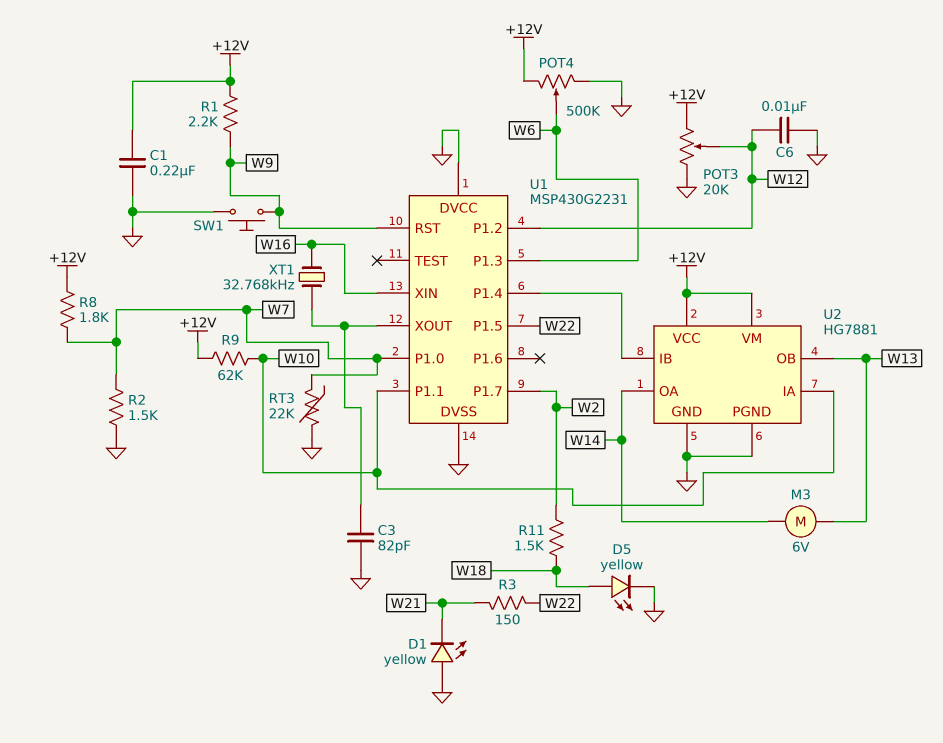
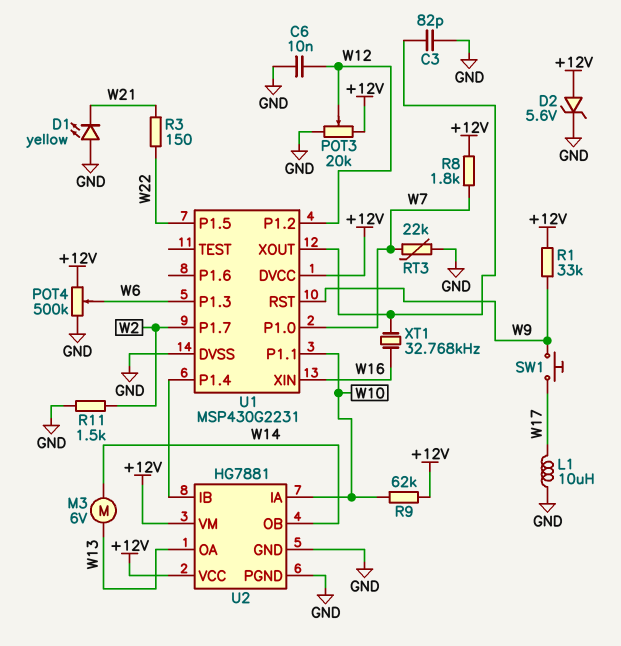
C1: 220nF (+12V, GND) -> none
D2: none -> zener 5.6V (A +12V, K GND)
D5: LED yellow (A W18, K GND) -> none
L1: none -> 10uH (GND, W17)
R1: 2.2k (+12V, W9) -> 33k (+12V, W9)
R2: 1.5k (GND, W7) -> none
R11: 1.5k (W2, W18) -> 1.5k (GND, W2)
SW1: button (GND, W9) -> button (W9, W17)
U1 pin DVCC: GND -> +12V
U2 pin OA: W14 -> W13
U2 pin OB: W13 -> W14

